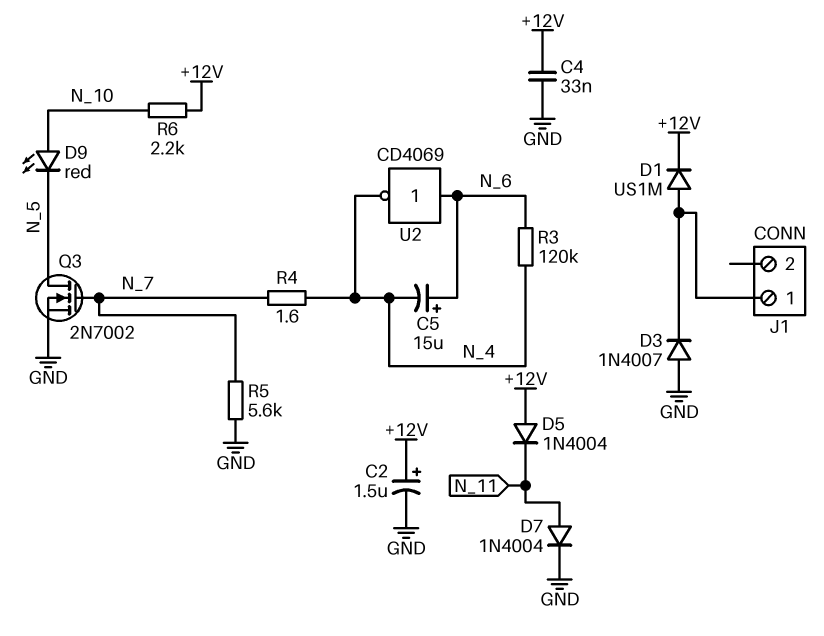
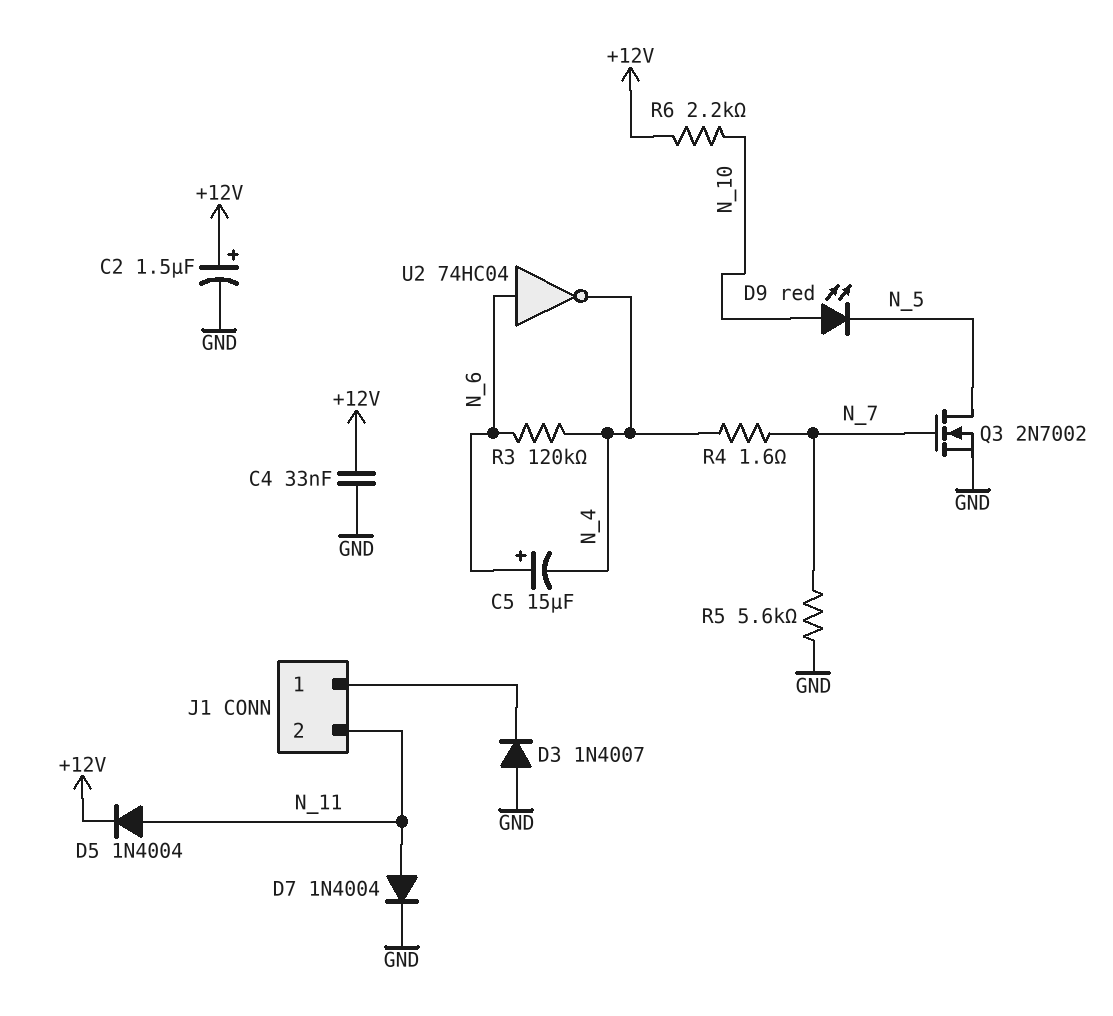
D1: diode US1M (A J1/1, K +12V) -> none
D5: diode 1N4004 (A +12V, K N_11) -> diode 1N4004 (A N_11, K +12V)
J1 pin 2: none -> N_11
U2: NOT CD4069 (in N_6, out N_4) -> NOT 74HC04 (in N_6, out N_4)

